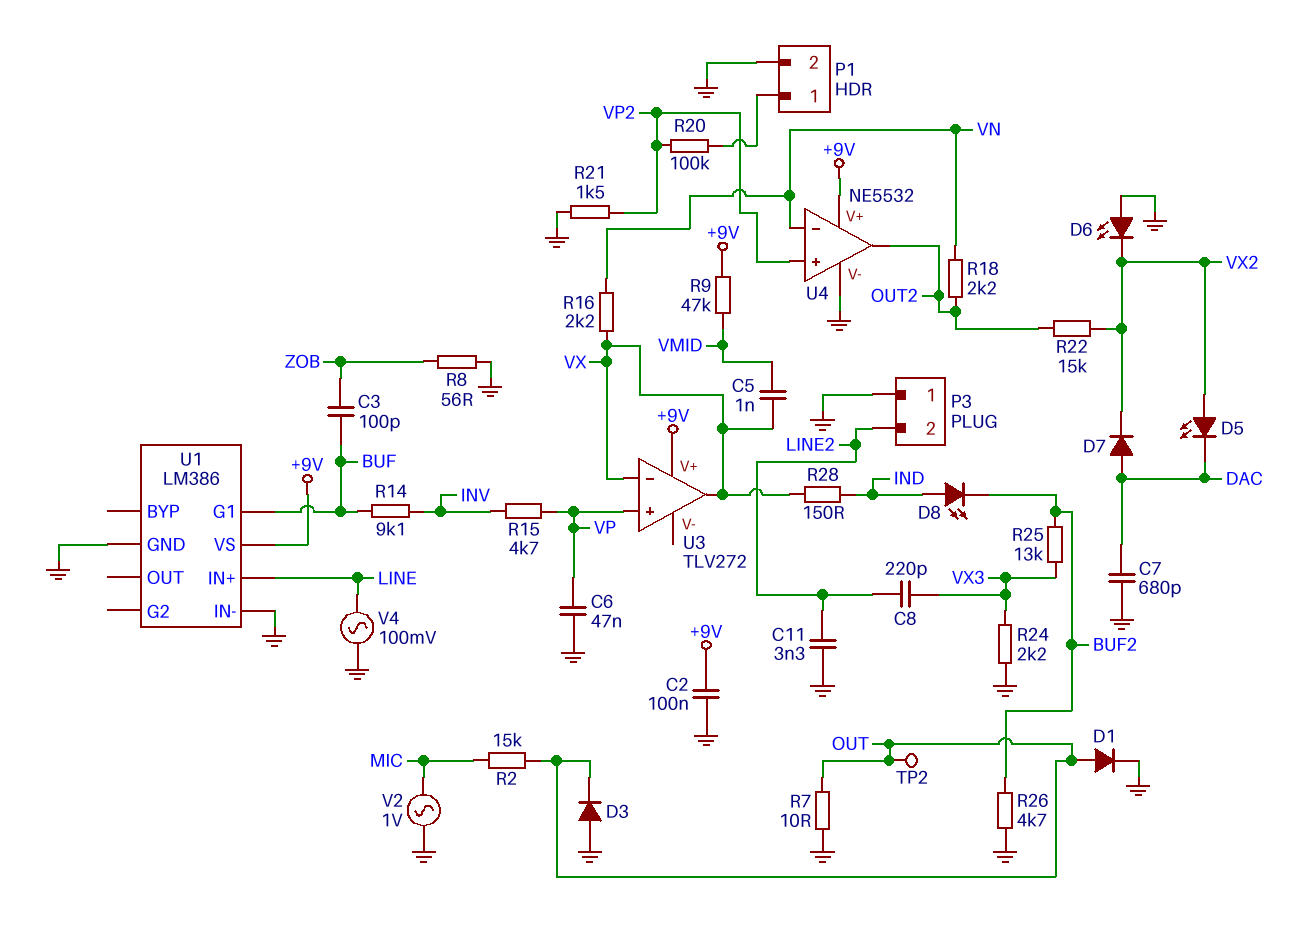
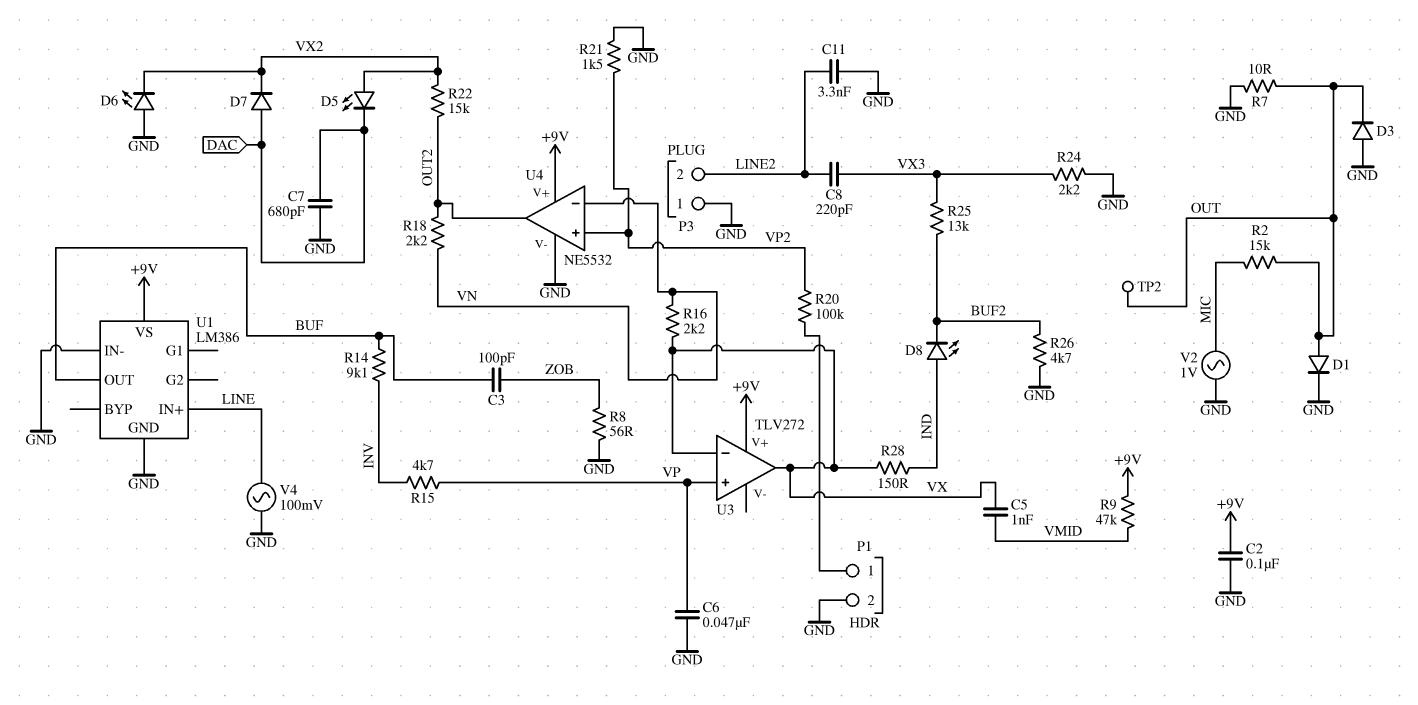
U1 pin G1: BUF -> none
U1 pin OUT: none -> BUF

